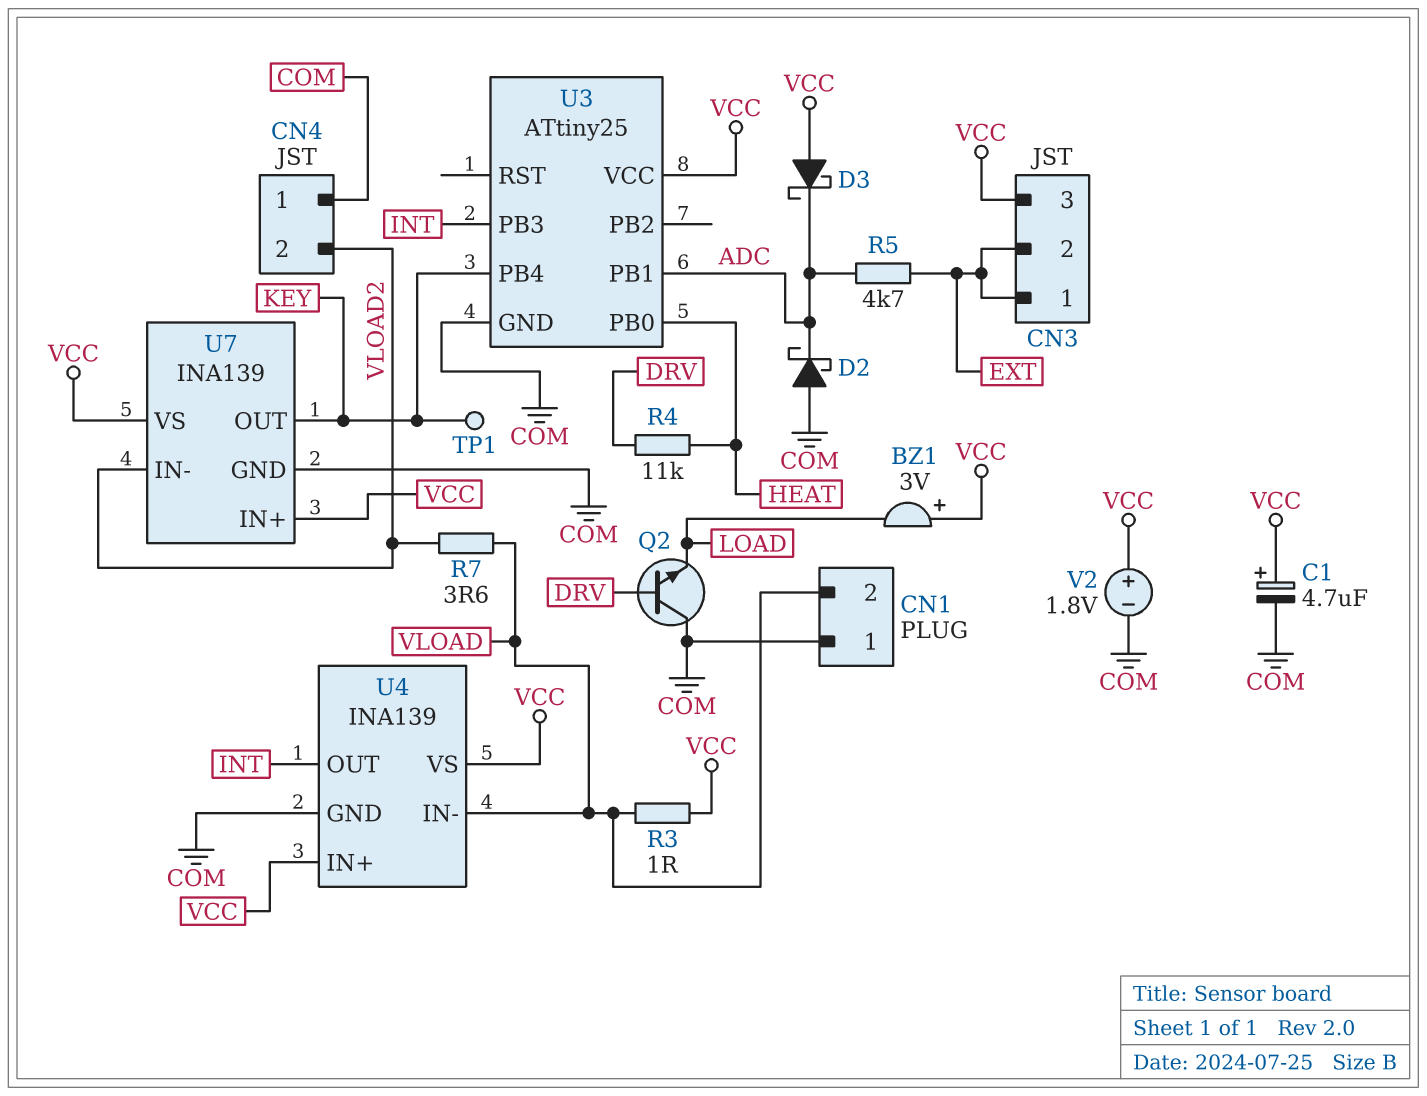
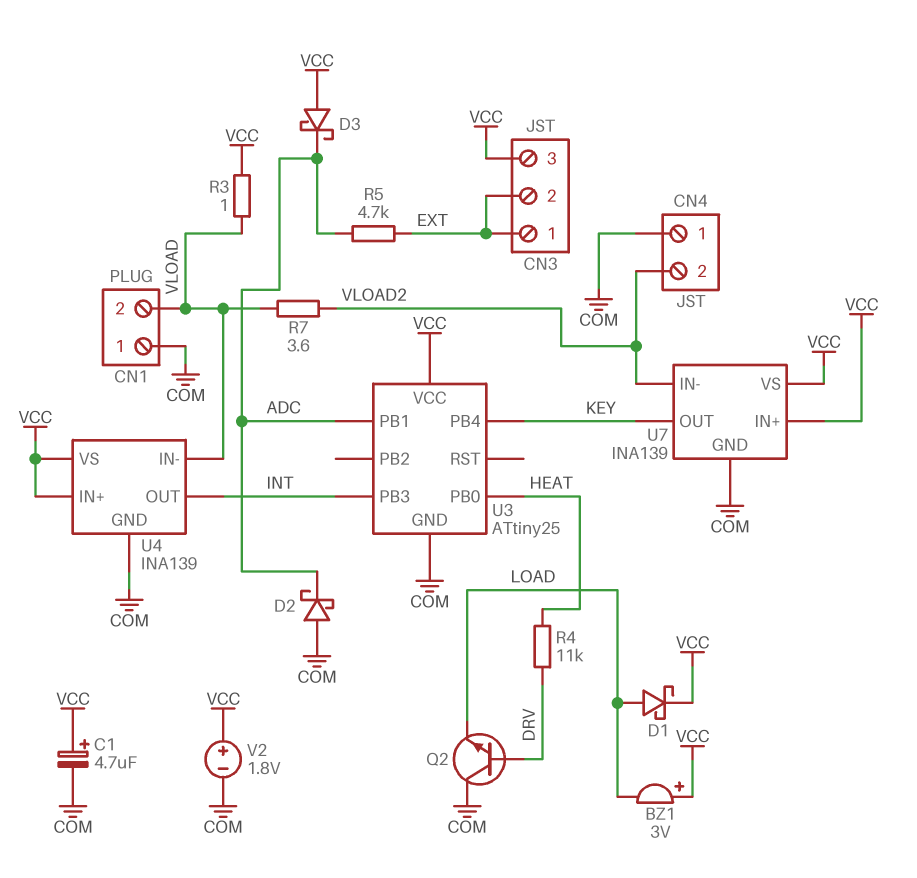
D1: none -> schottky (A LOAD, K VCC)
TP1: test point (KEY) -> none

